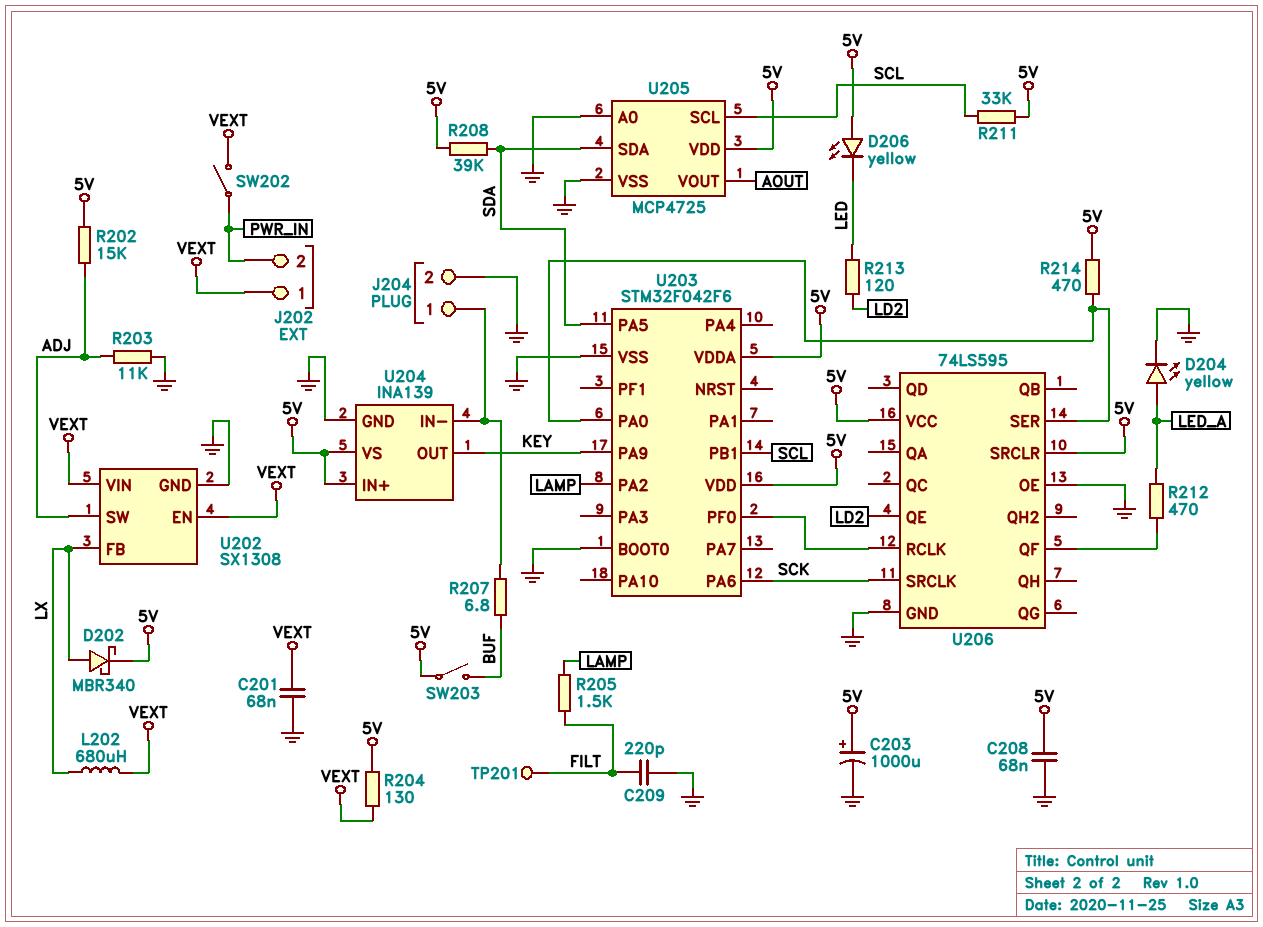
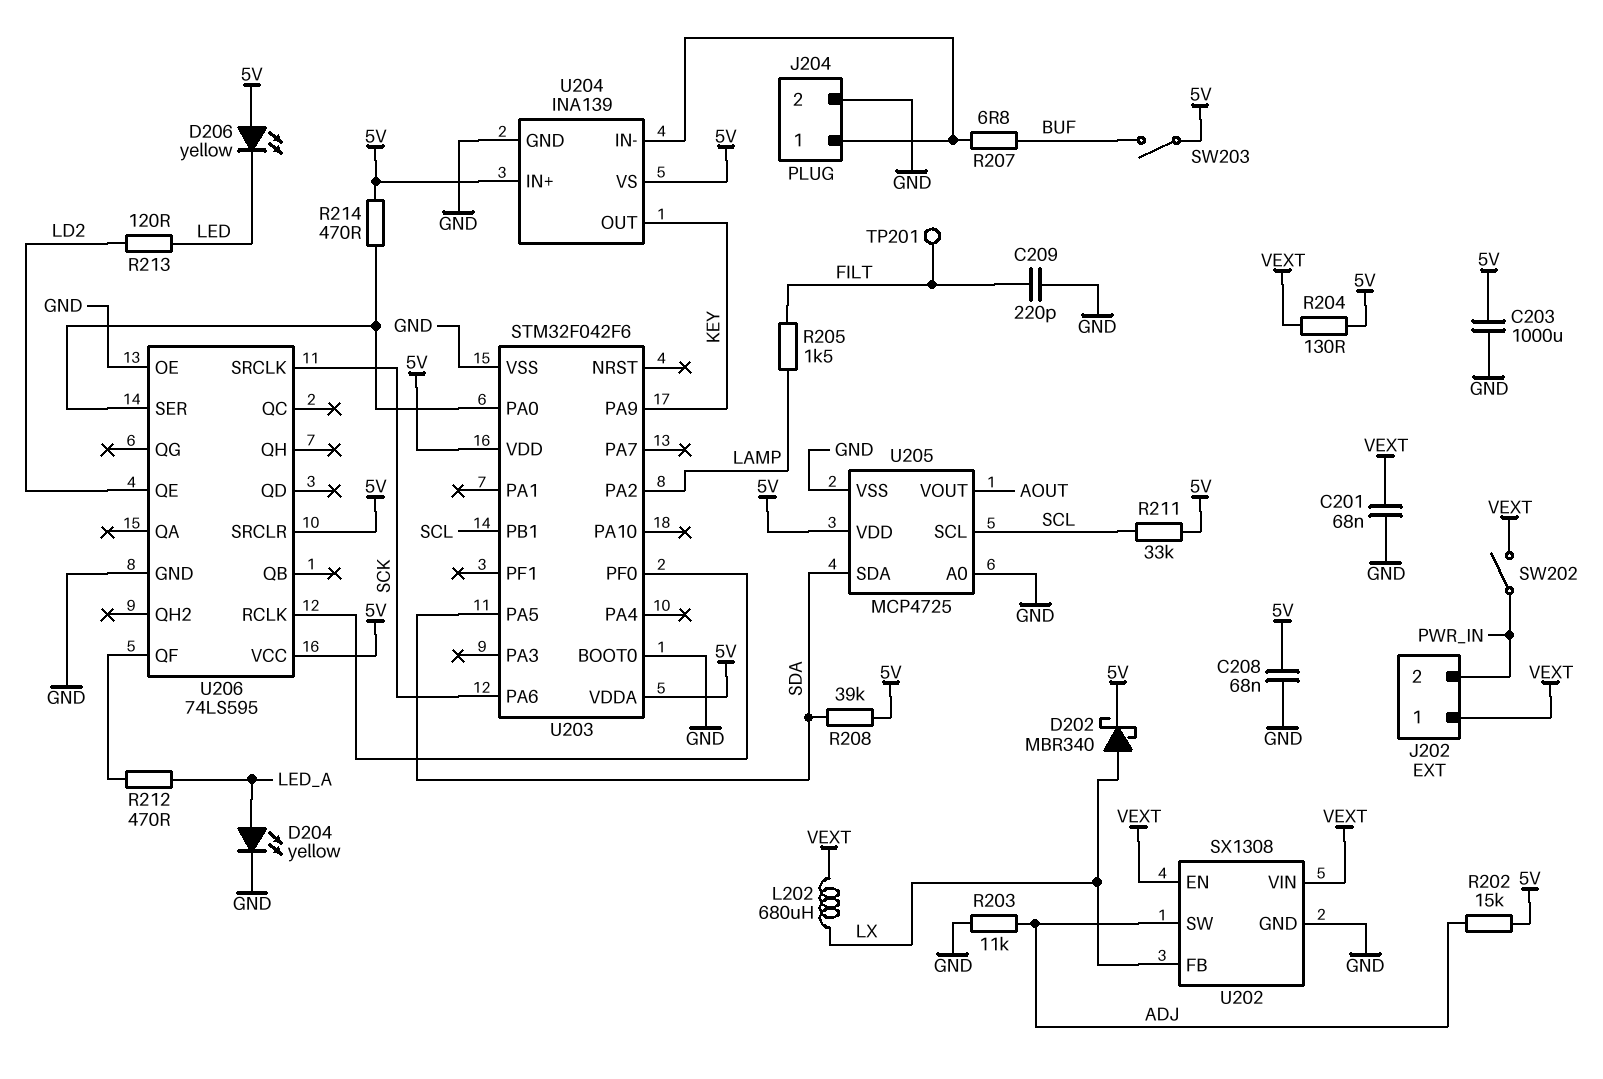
C203: 1000uF (plus 5V, minus GND) -> 1000uF (5V, GND)

